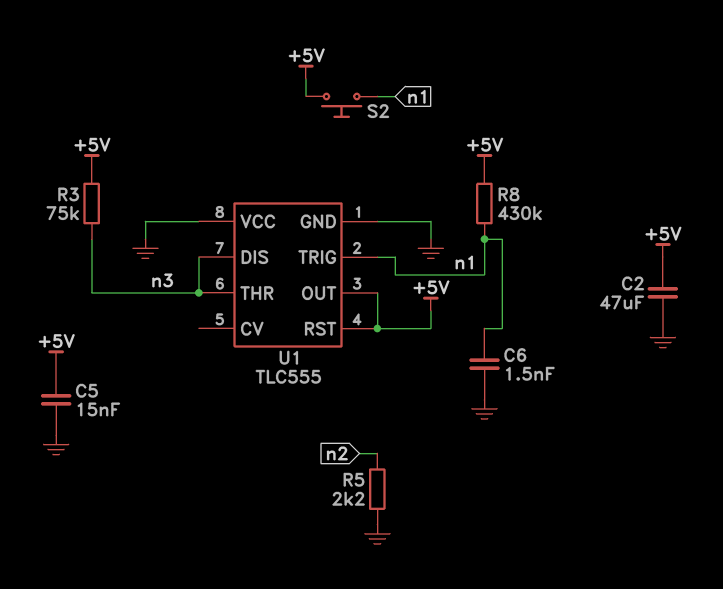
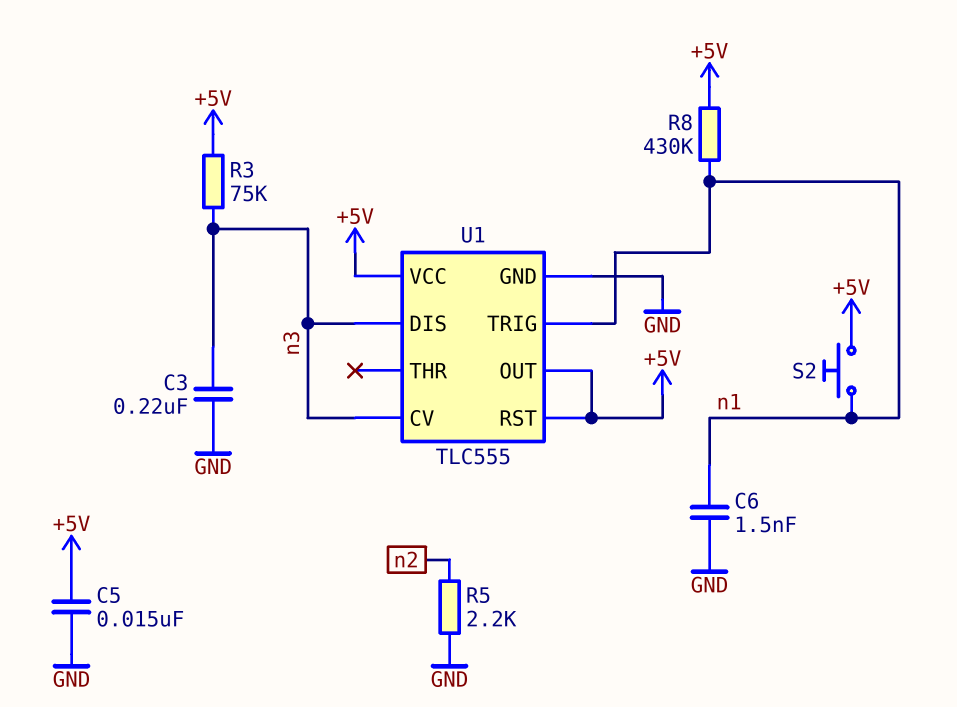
C2: 47uF (+5V, GND) -> none
C3: none -> 220nF (GND, n3)
U1 pin CV: none -> n3
U1 pin THR: n3 -> none
U1 pin VCC: GND -> +5V

